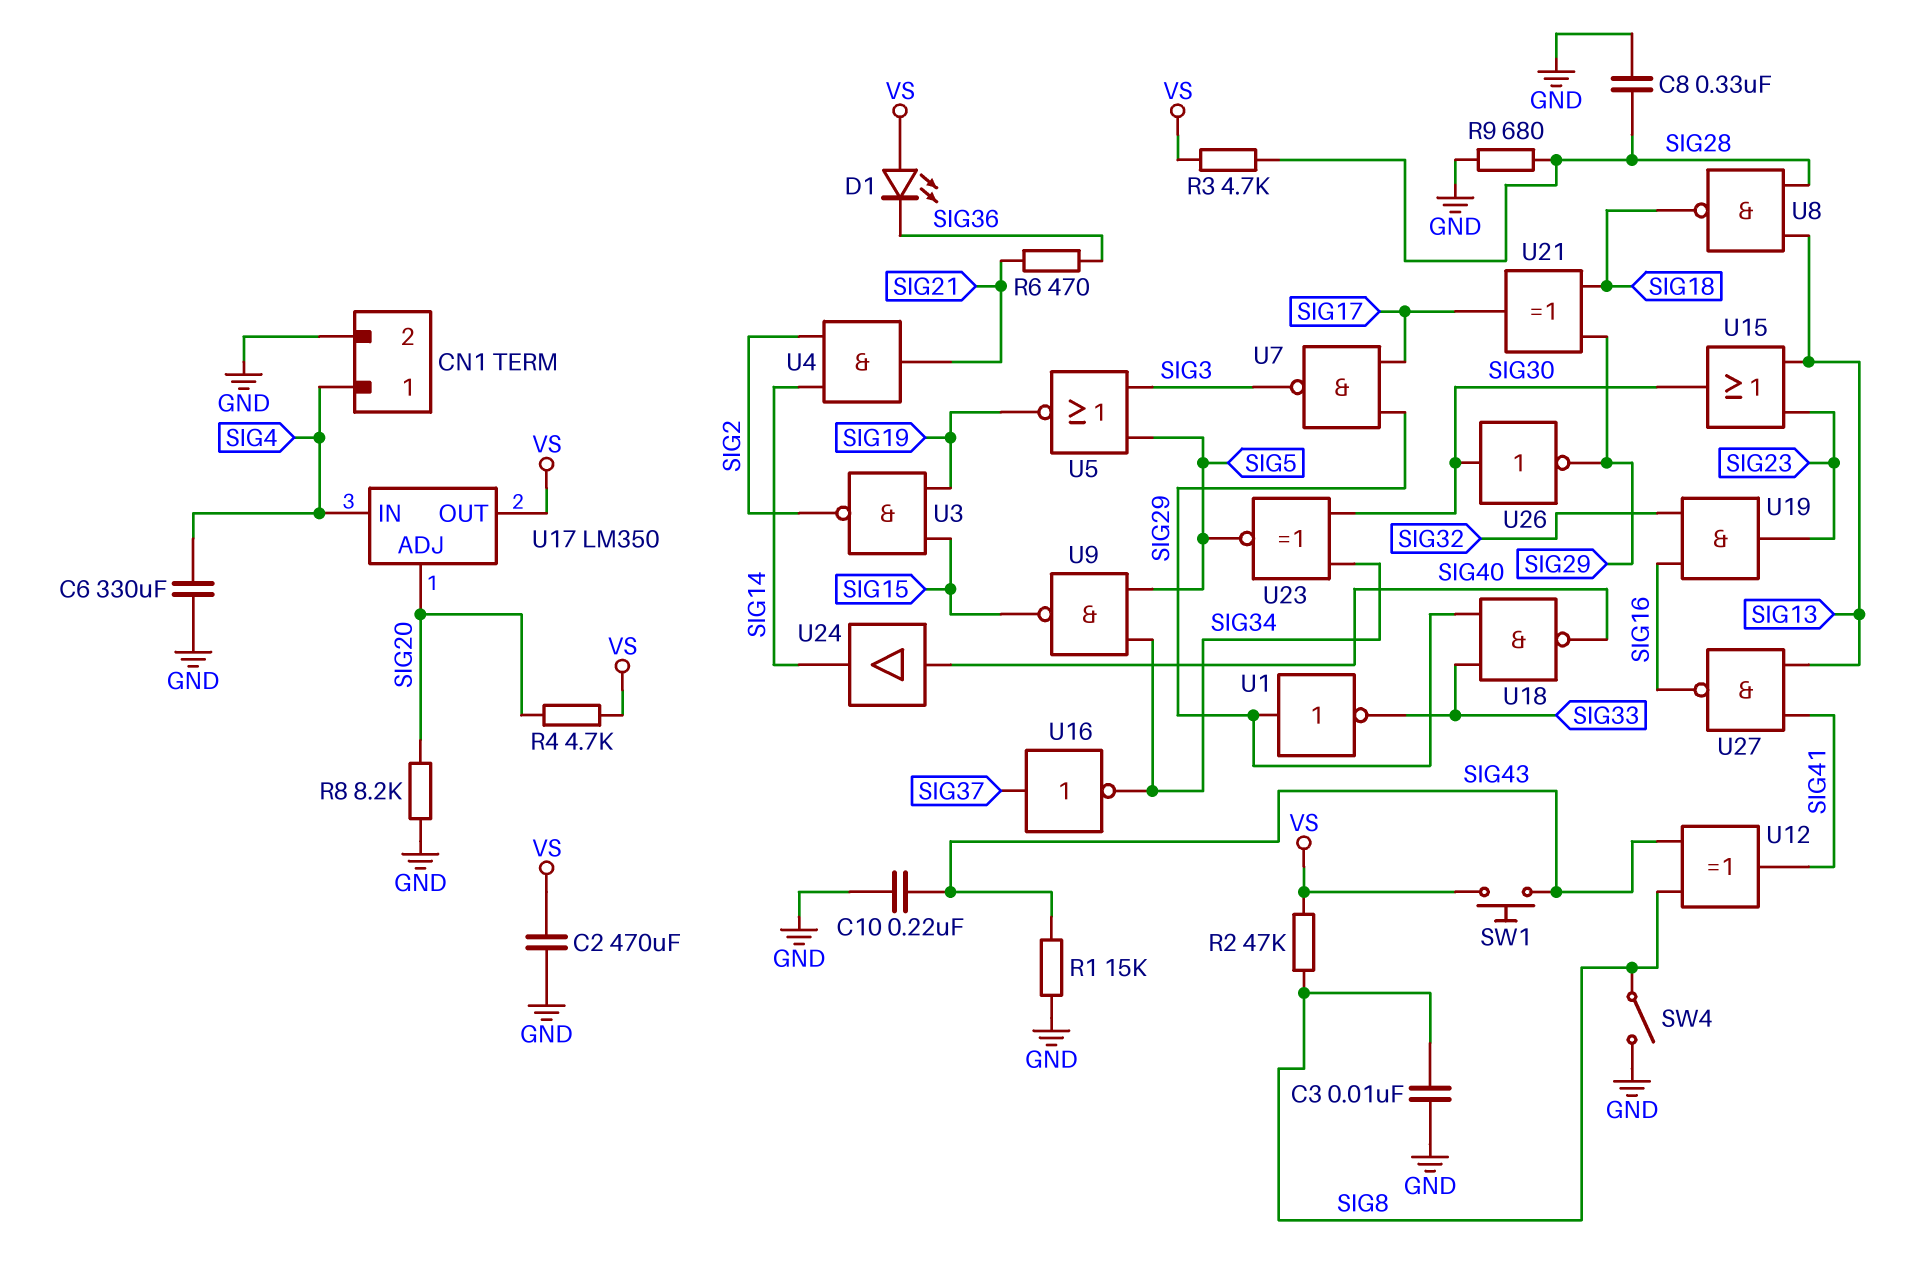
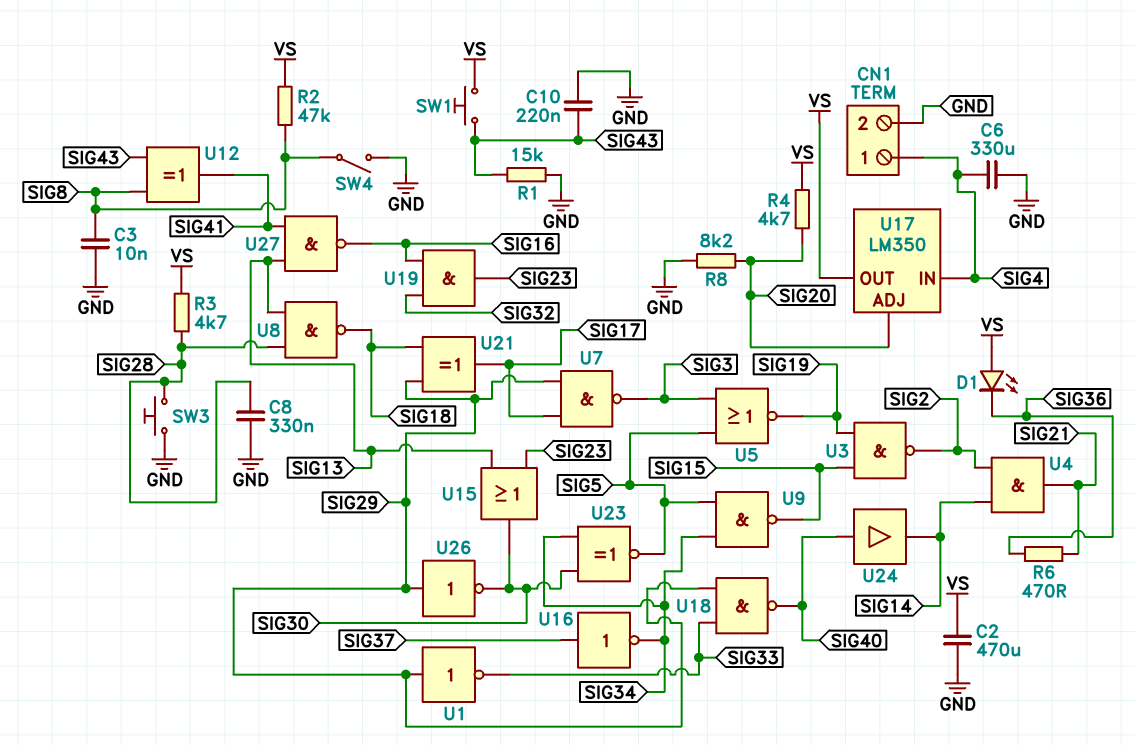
R9: 680 (GND, SIG28) -> none
SW3: none -> button (GND, SIG28)
U26: NOT (in SIG30, out SIG29) -> NOT (in SIG29, out SIG30)

